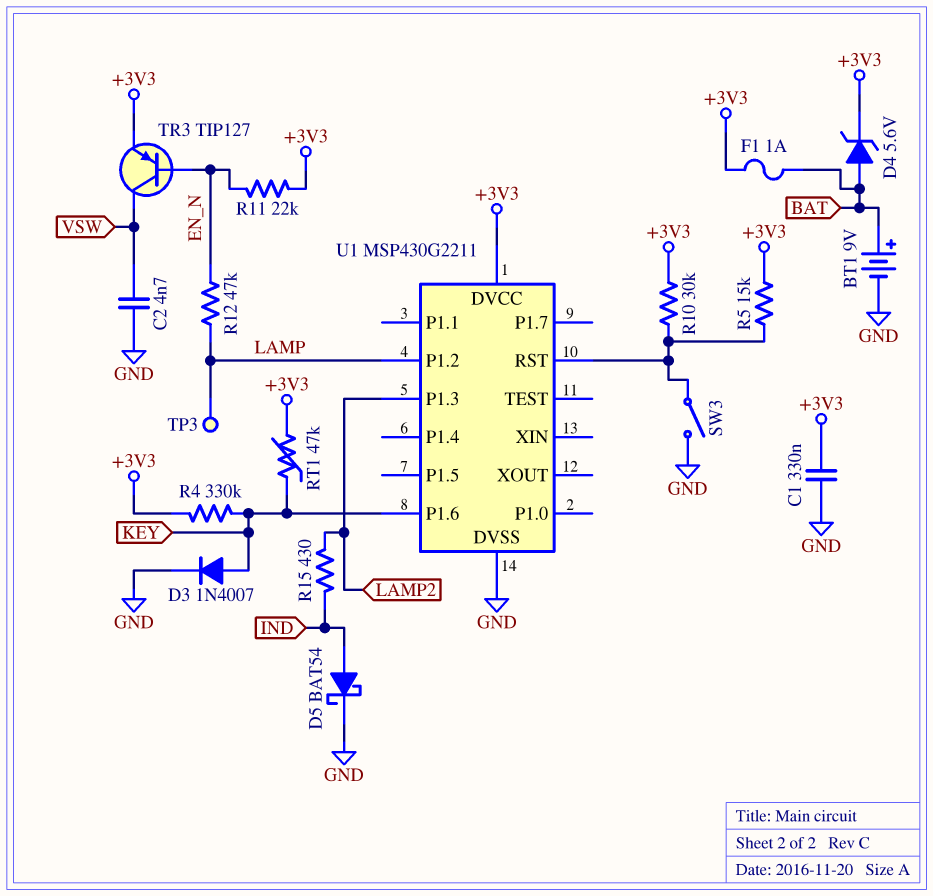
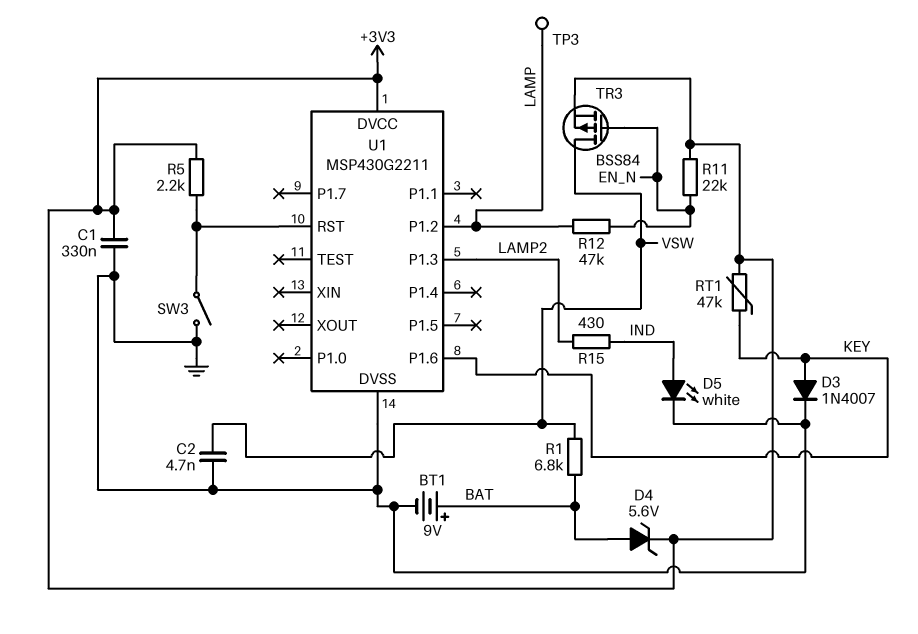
D5: schottky BAT54 (A IND, K GND) -> LED white (A IND, K GND)
F1: 1A (+3V3, BAT) -> none
R1: none -> 6.8k (BAT, VSW)
R4: 330k (+3V3, KEY) -> none
R5: 15k (+3V3, U1/RST) -> 2.2k (+3V3, U1/RST)
R10: 30k (+3V3, U1/RST) -> none
TR3: PNP TIP127 (B EN_N, C VSW, E +3V3) -> PMOS BSS84 (G EN_N, D VSW, S +3V3)

